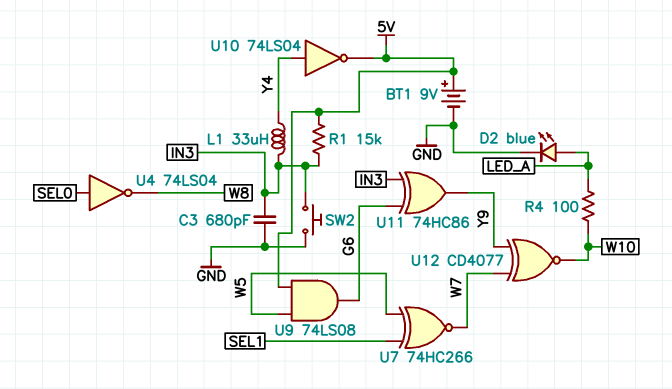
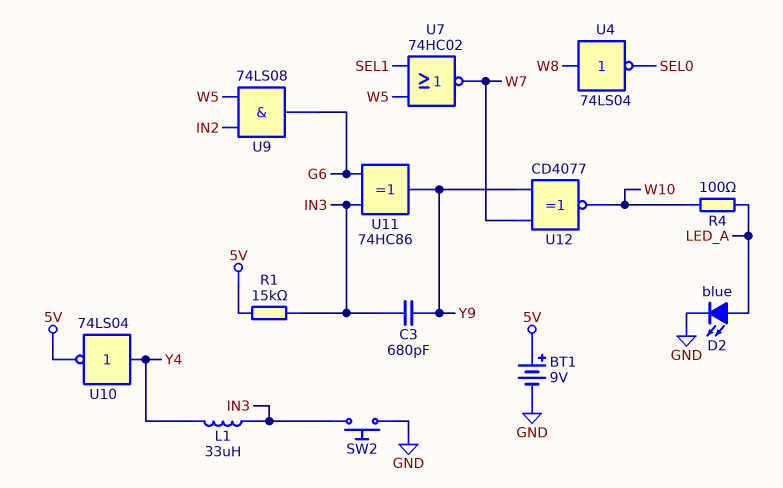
C3: 680pF (GND, IN3) -> 680pF (IN3, Y9)
U4: NOT 74LS04 (in SEL0, out W8) -> NOT 74LS04 (in W8, out SEL0)
U7: XNOR 74HC266 (in SEL1, in W5, out W7) -> NOR 74HC02 (in SEL1, in W5, out W7)
U9: AND 74LS08 (in 5V, in W5, out G6) -> AND 74LS08 (in IN2, in W5, out G6)

